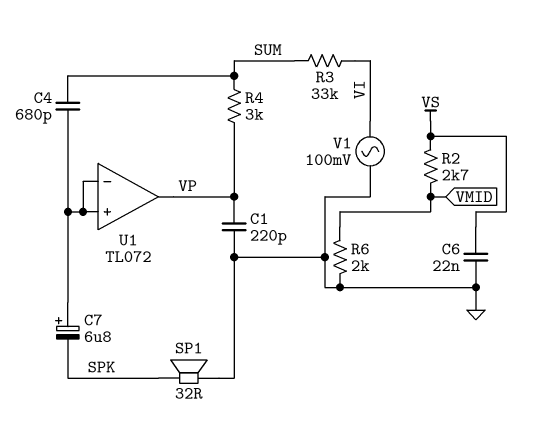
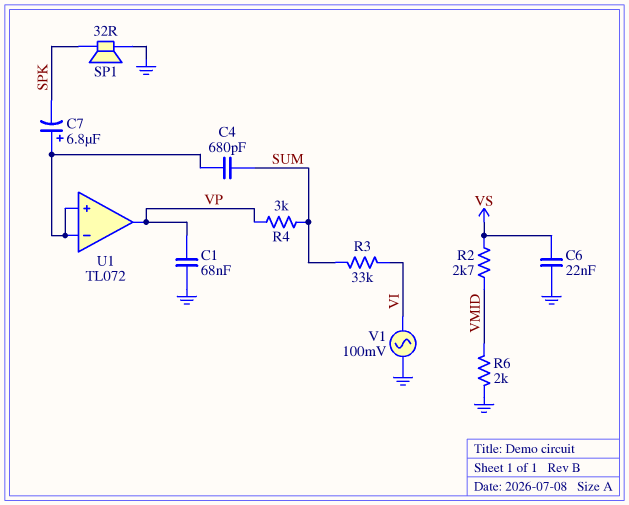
C1: 220pF (GND, VP) -> 68nF (GND, VP)

